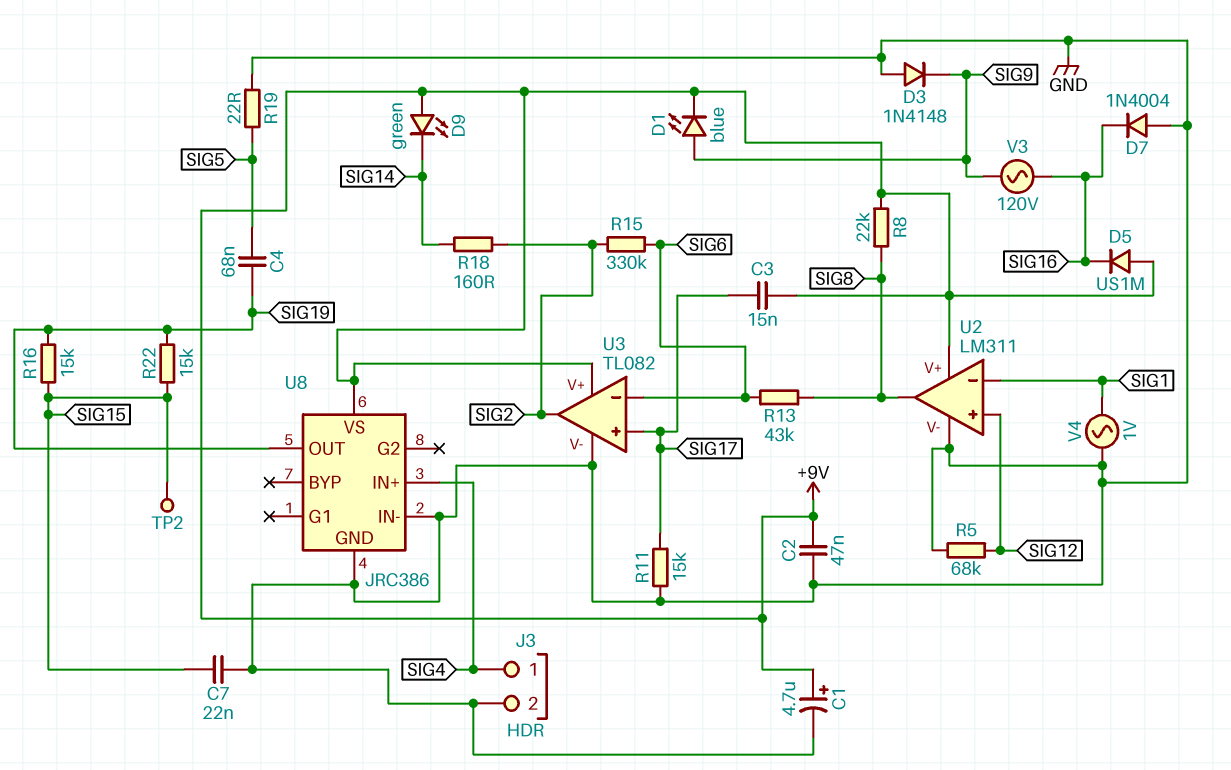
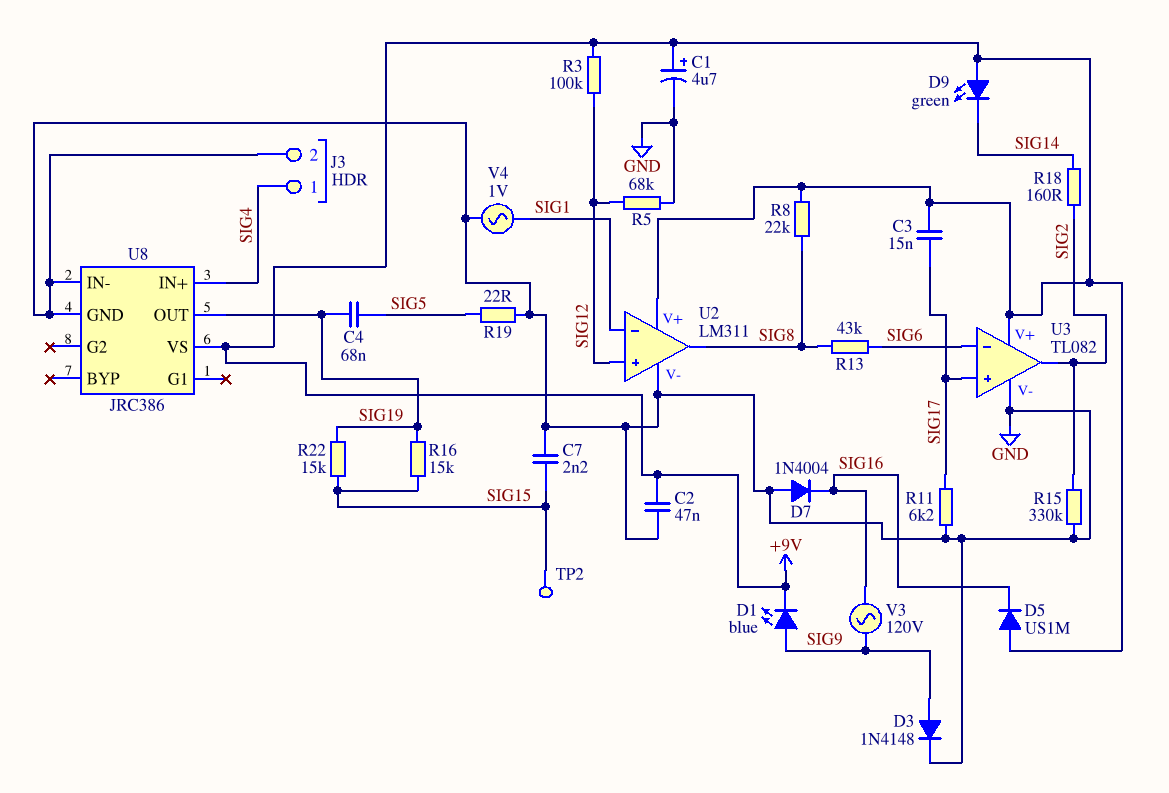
C7: 22nF (GND, SIG15) -> 2.2nF (GND, SIG15)
D3: diode 1N4148 (A GND, K SIG9) -> diode 1N4148 (A SIG9, K GND)
R3: none -> 100k (+9V, SIG12)
R11: 15k (GND, SIG17) -> 6.2k (GND, SIG17)
R15: 330k (SIG2, SIG6) -> 330k (GND, SIG2)

